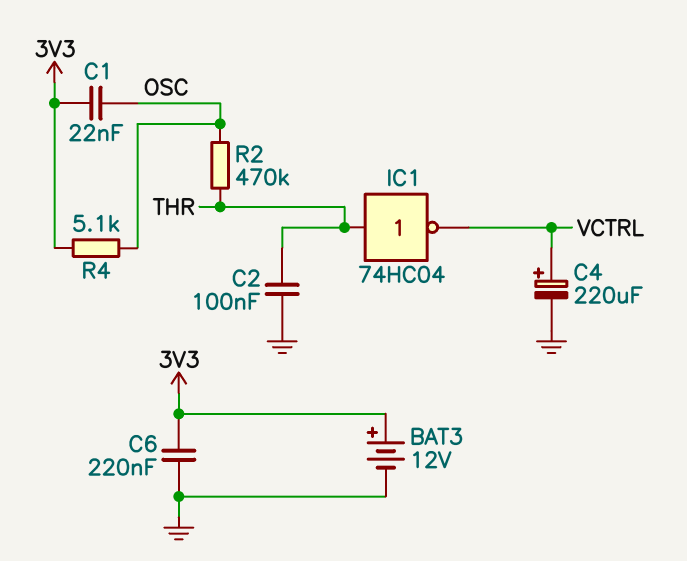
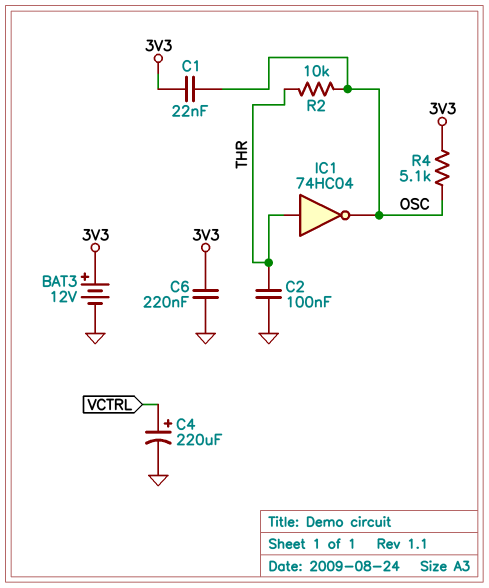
IC1: NOT 74HC04 (in THR, out VCTRL) -> NOT 74HC04 (in THR, out OSC)
R2: 470k (OSC, THR) -> 10k (OSC, THR)

